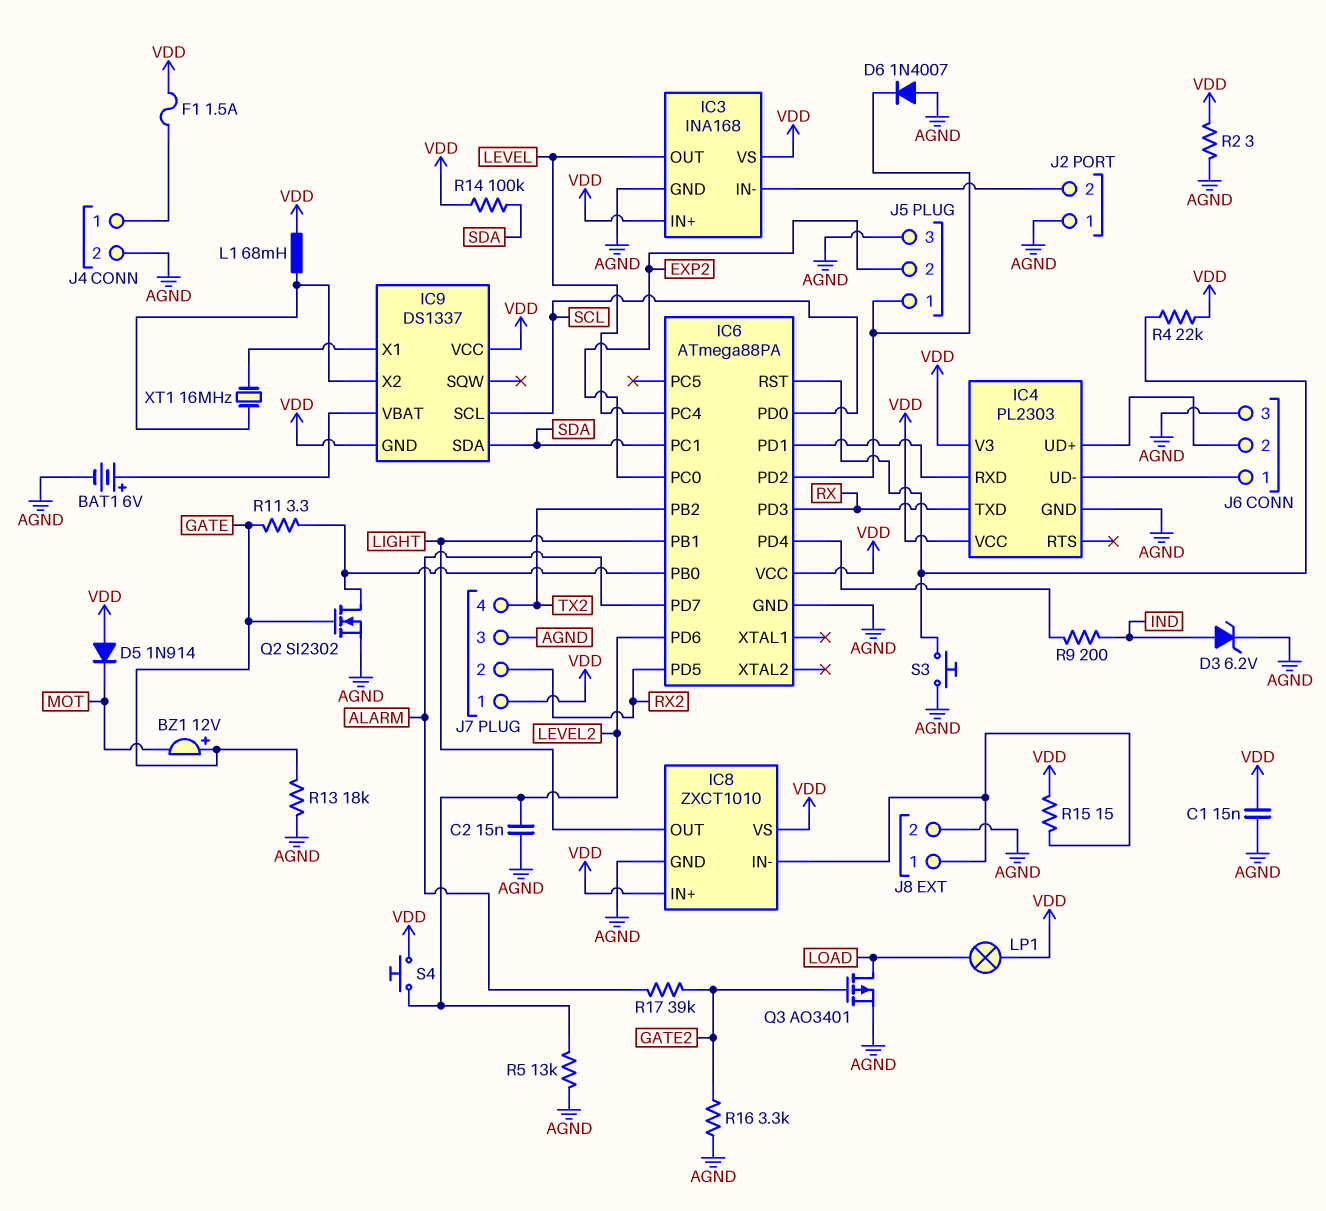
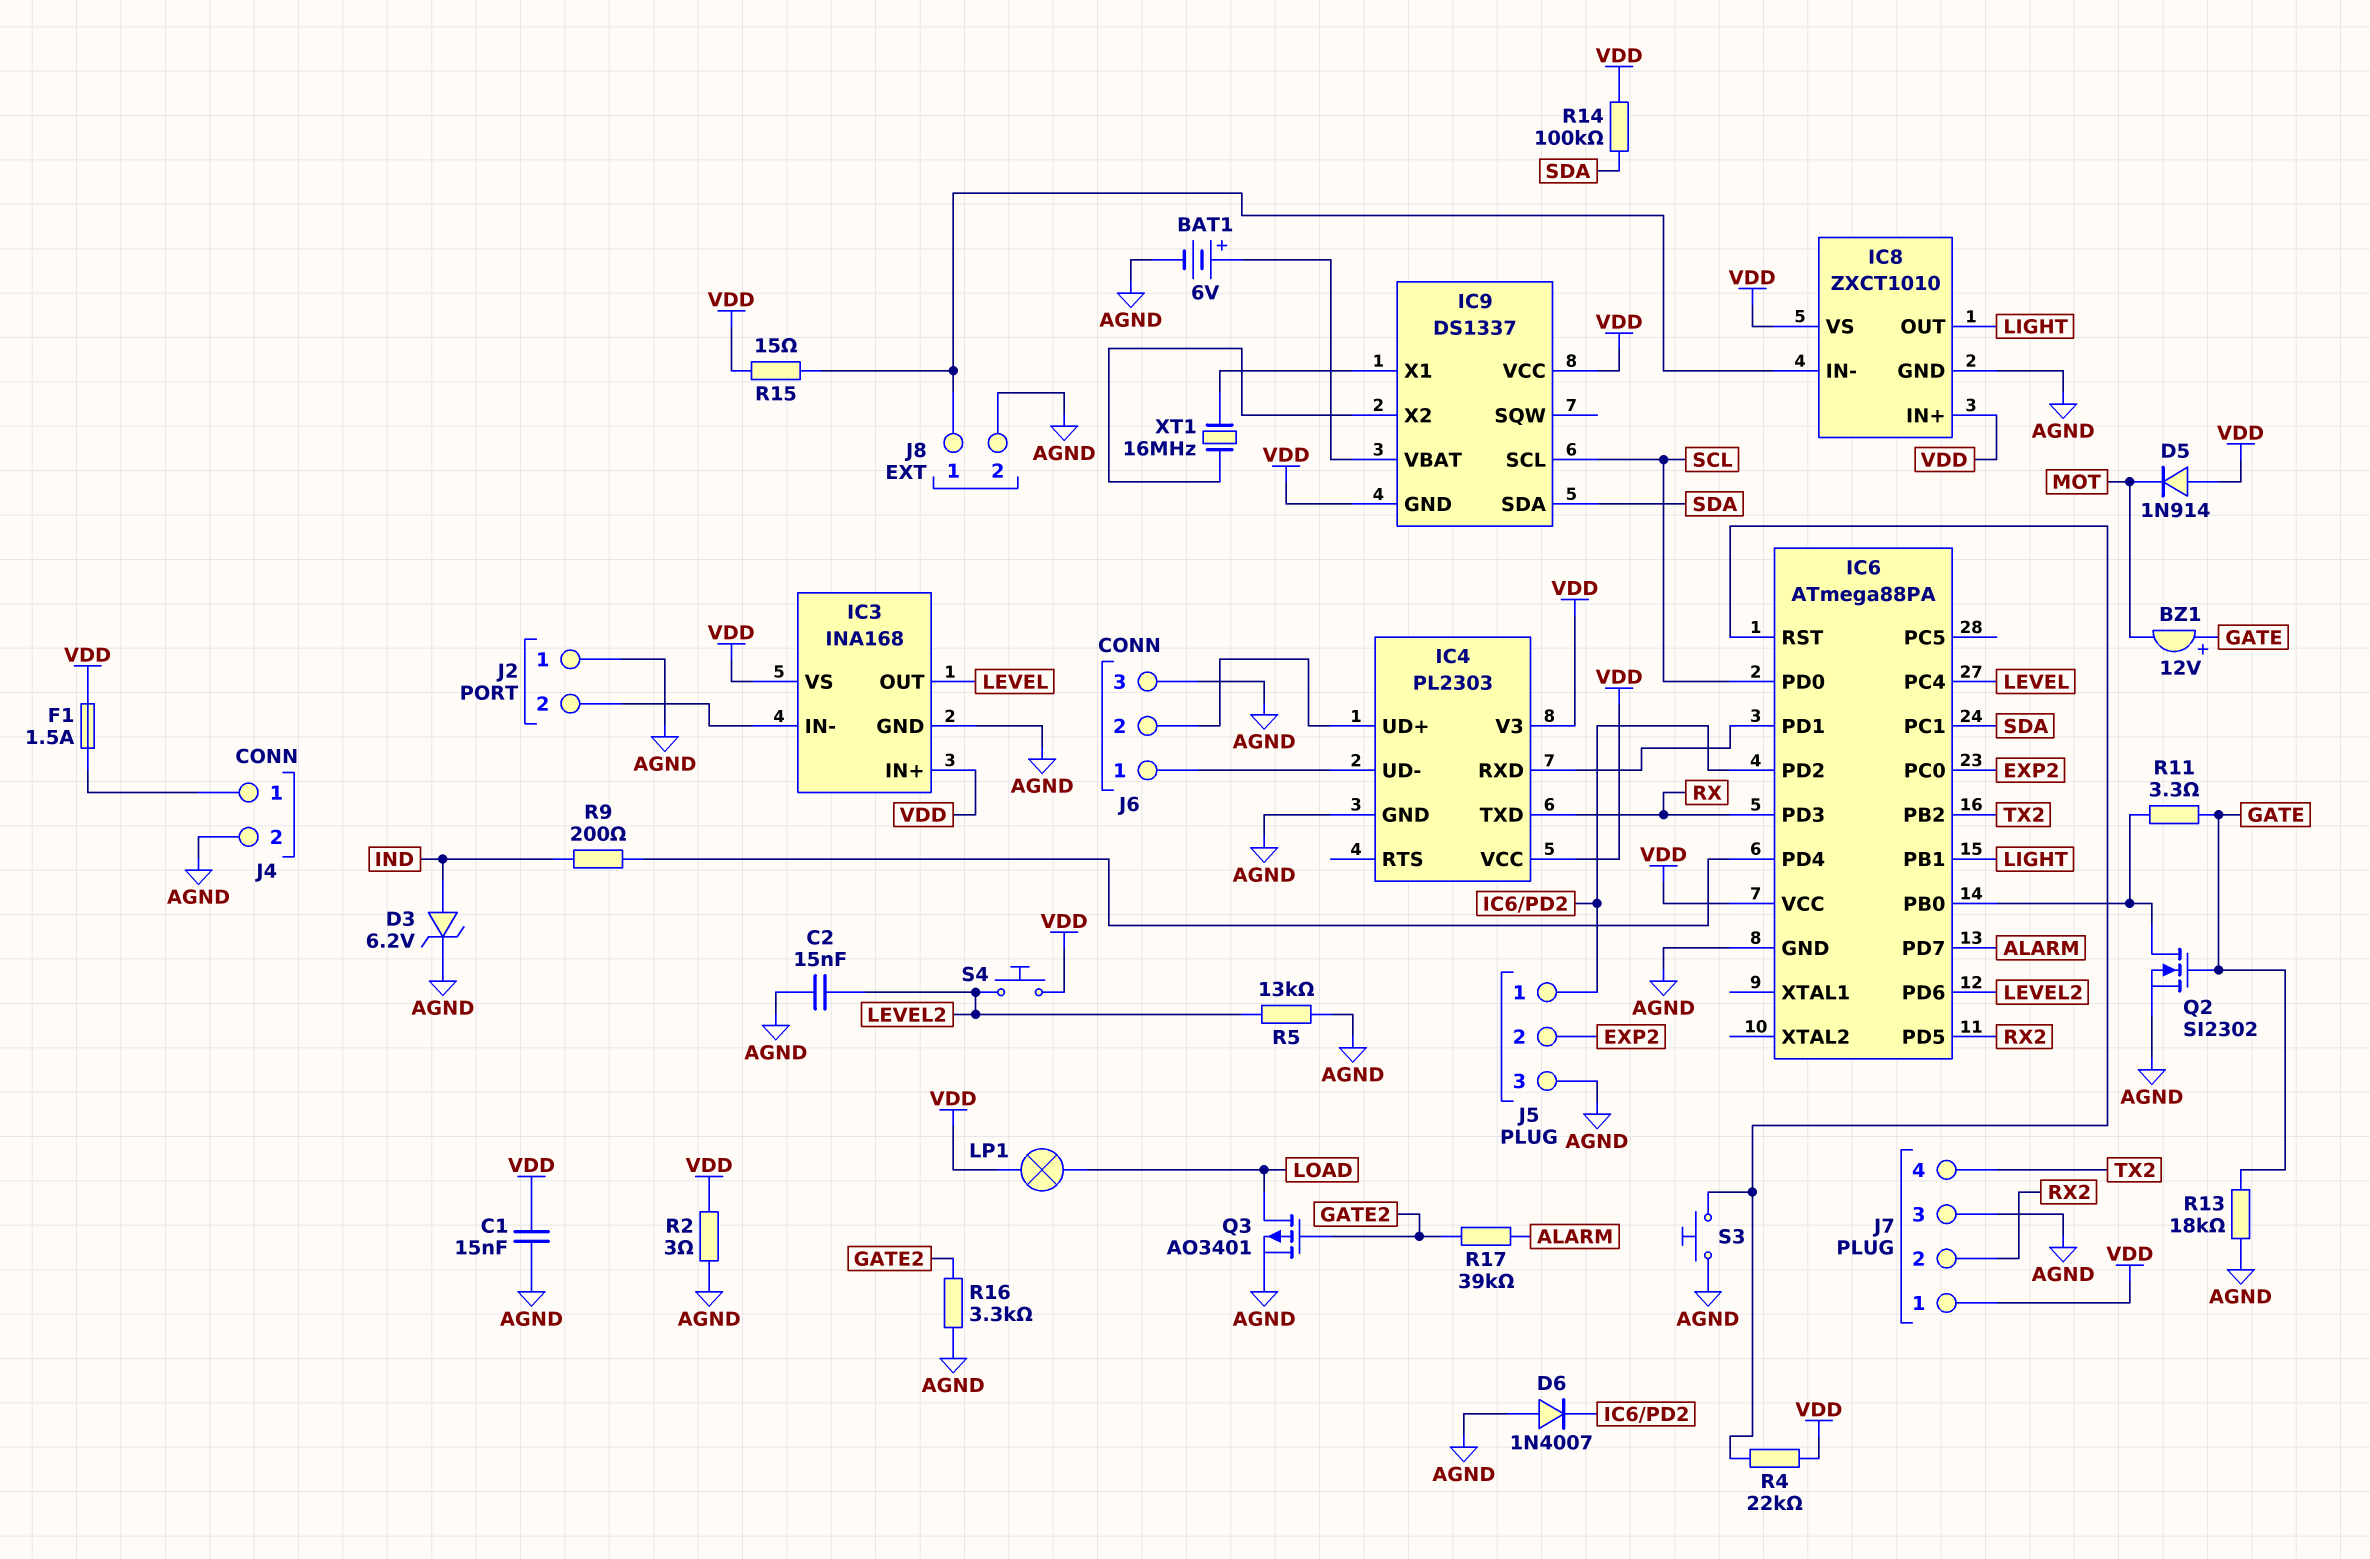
L1: 68mH (IC9/X2, VDD) -> none

